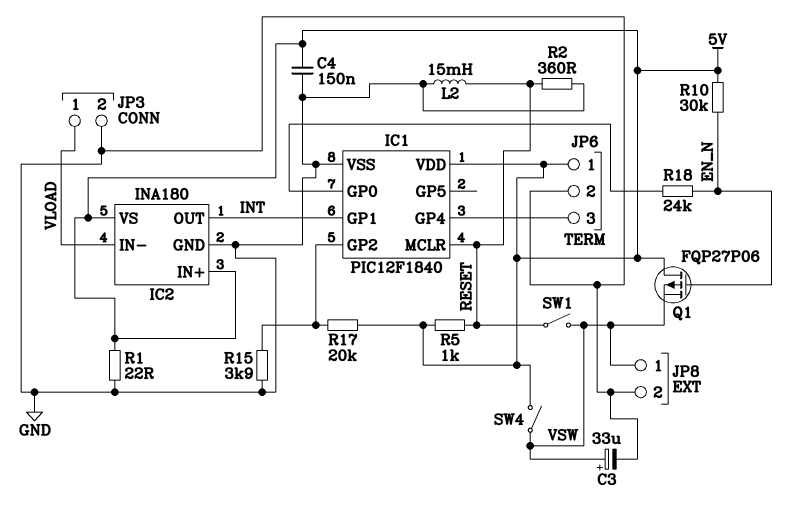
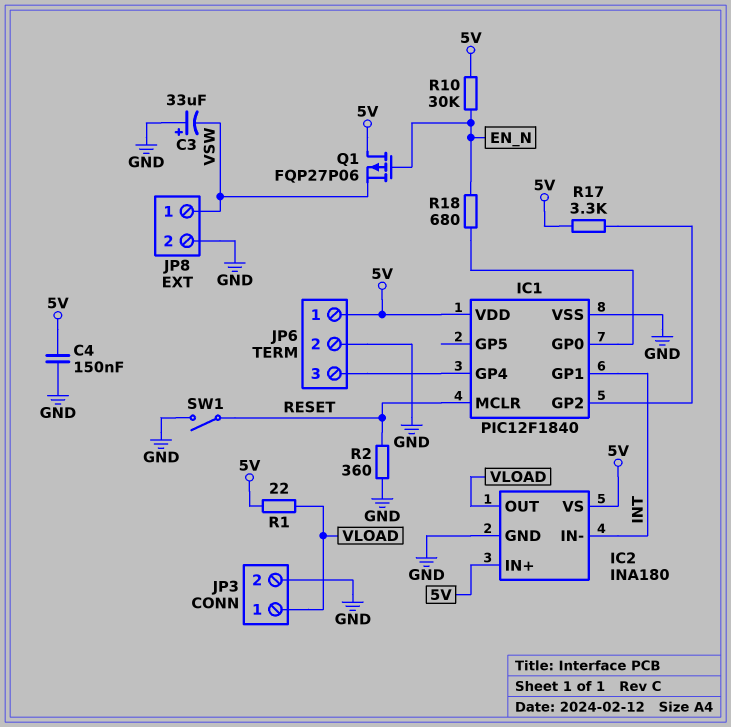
C3: 33uF (plus VSW, minus GND) -> 33uF (plus GND, minus VSW)
IC2 pin IN-: VLOAD -> INT
IC2 pin OUT: INT -> VLOAD
L2: 15mH (GND, RESET) -> none
R1: 22 (5V, GND) -> 22 (5V, VLOAD)
R5: 1k (5V, RESET) -> none
R15: 3.9k (GND, IC1/GP2) -> none
R17: 20k (5V, IC1/GP2) -> 3.3k (5V, IC1/GP2)
R18: 24k (EN_N, IC1/GP0) -> 680 (EN_N, IC1/GP0)
SW1: switch (RESET, VSW) -> switch (GND, RESET)
SW4: switch (5V, VSW) -> none

